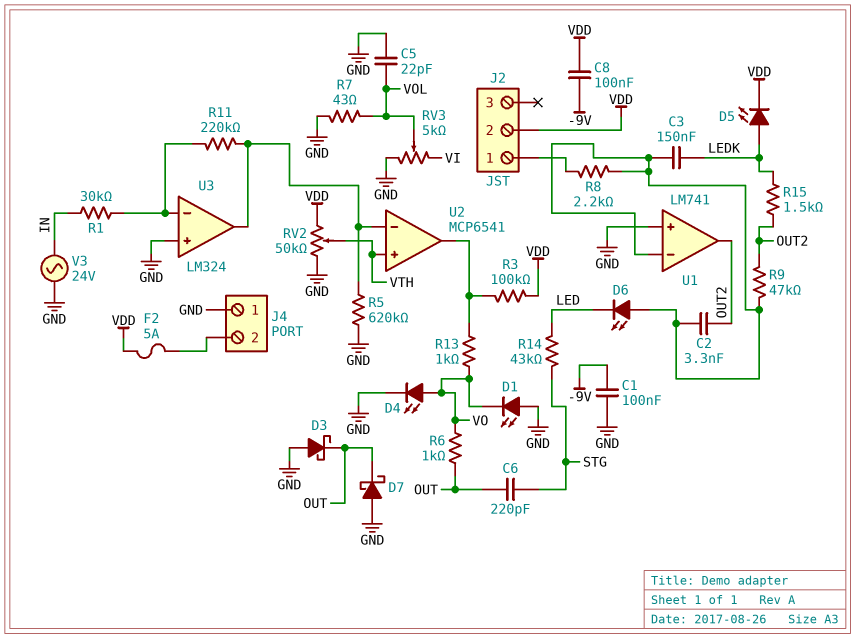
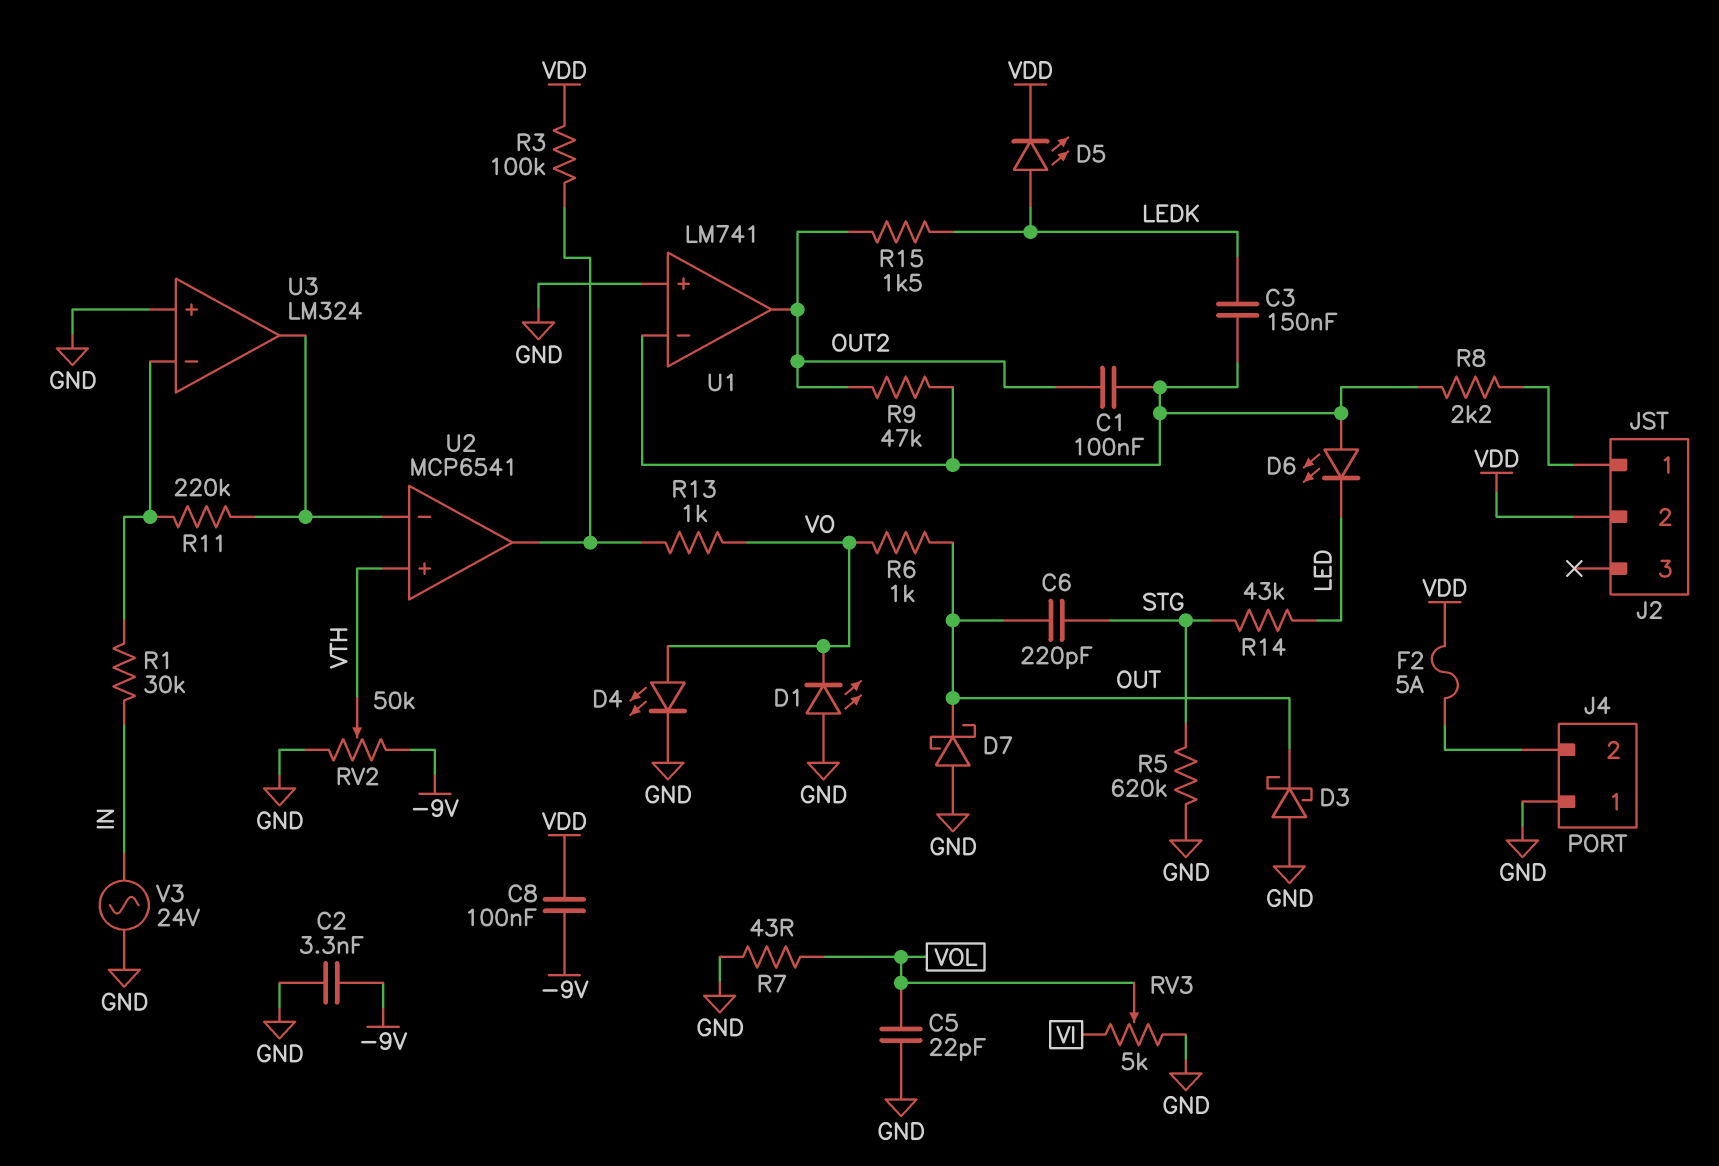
C1: 100nF (-9V, GND) -> 100nF (OUT2, U1/in-)
C2: 3.3nF (OUT2, U1/in-) -> 3.3nF (-9V, GND)
R5: 620k (GND, U2/in-) -> 620k (GND, STG)
RV2: 50k (GND, VDD, wiper VTH) -> 50k (-9V, GND, wiper VTH)

